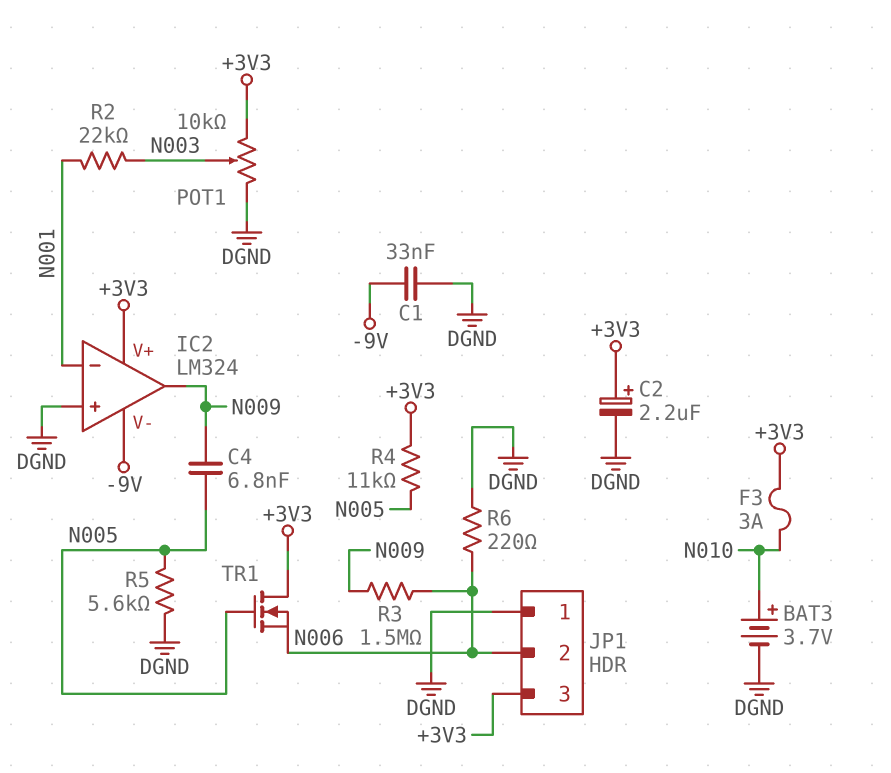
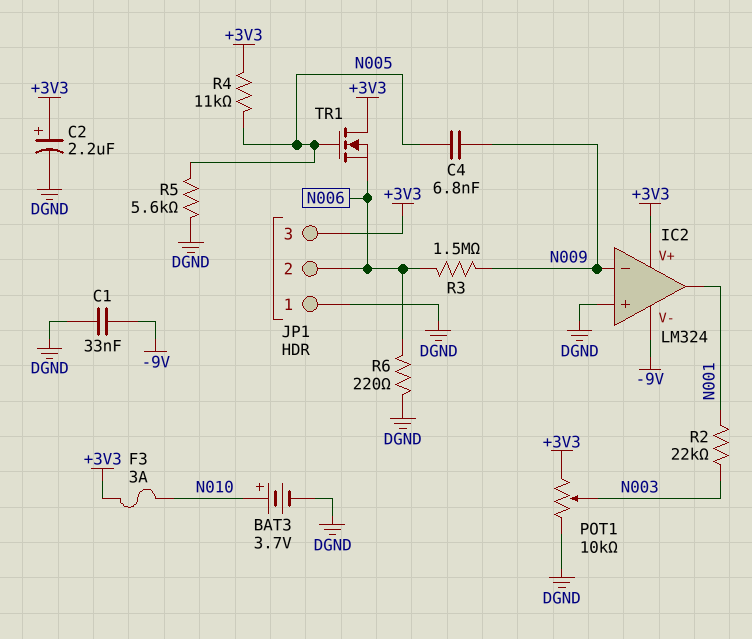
IC2 pin in-: N001 -> N009
IC2 pin out: N009 -> N001

